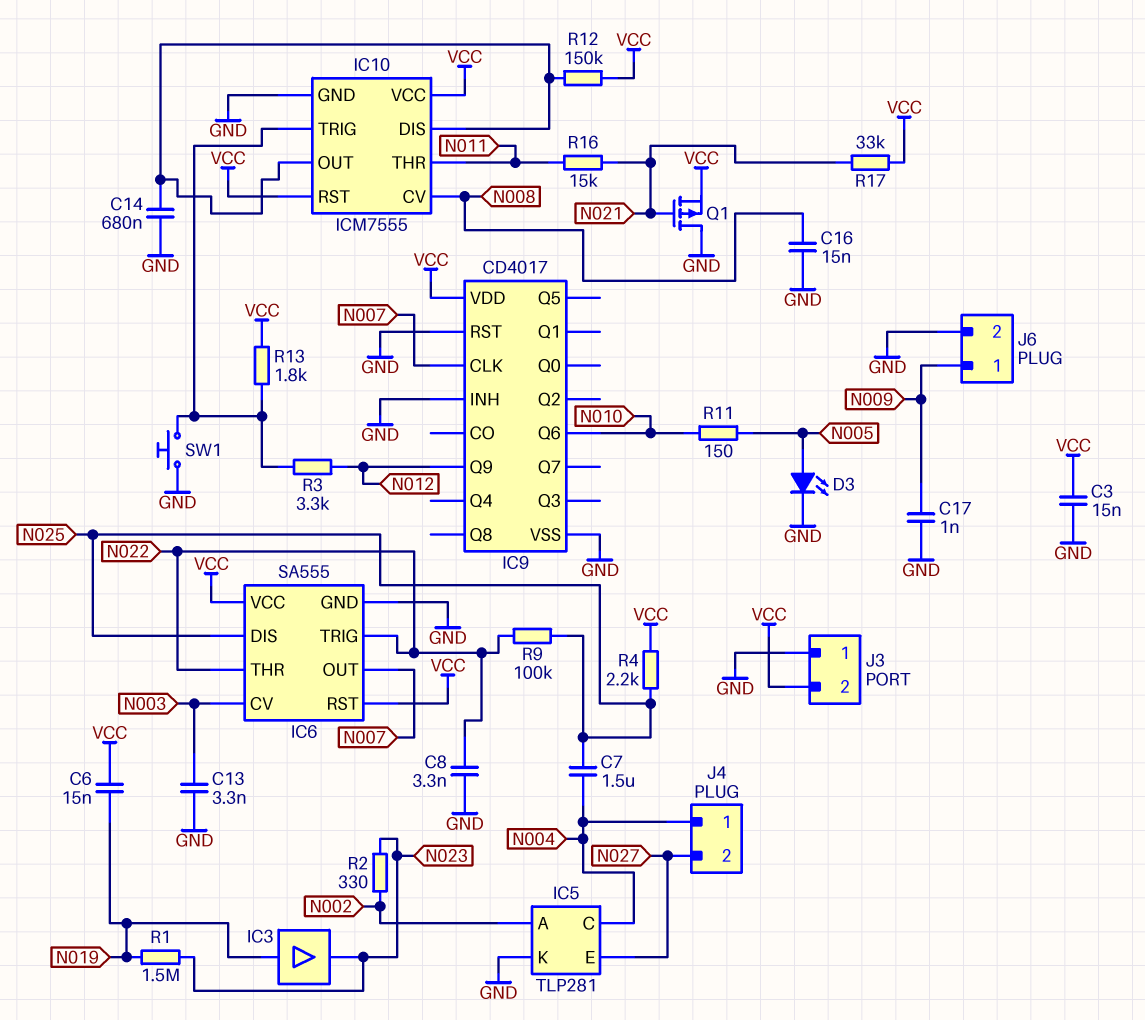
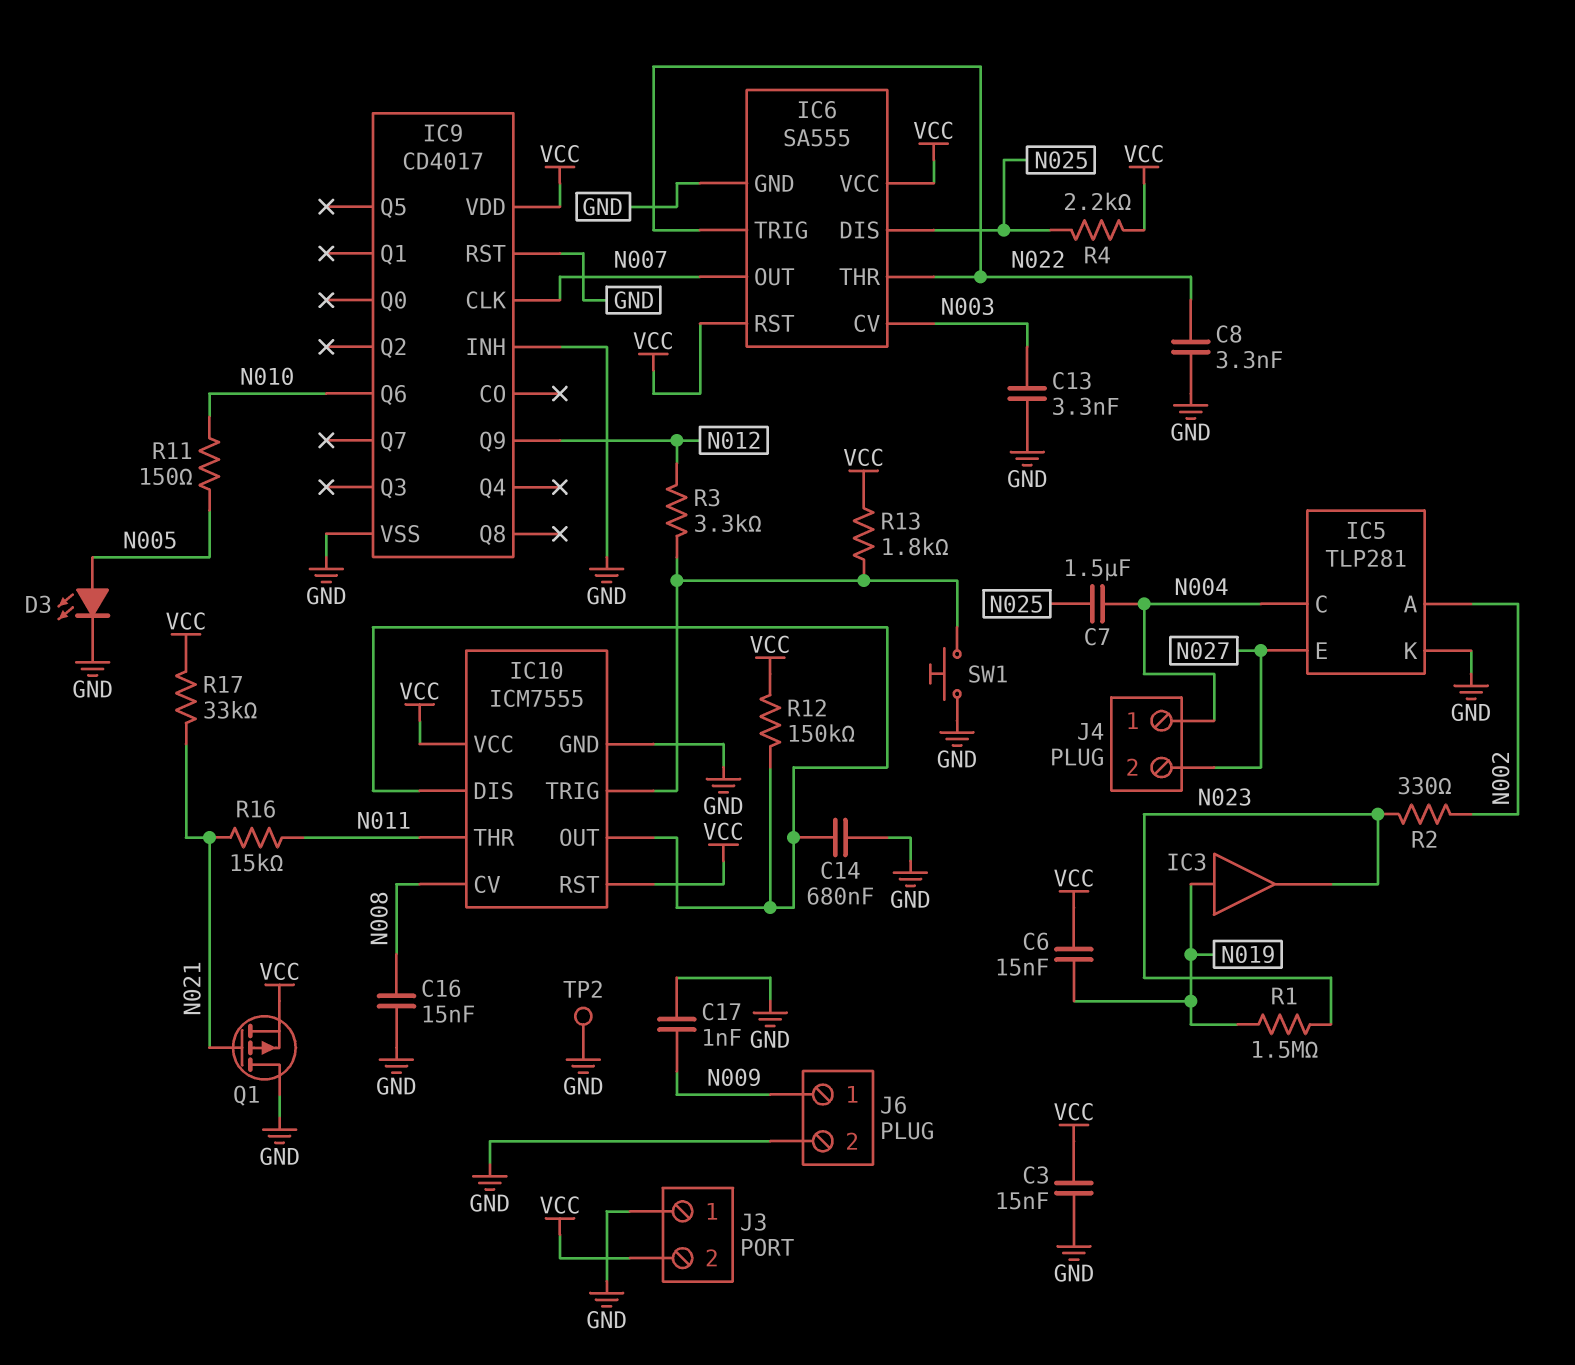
R9: 100k (N022, N025) -> none
TP2: none -> test point (GND)

